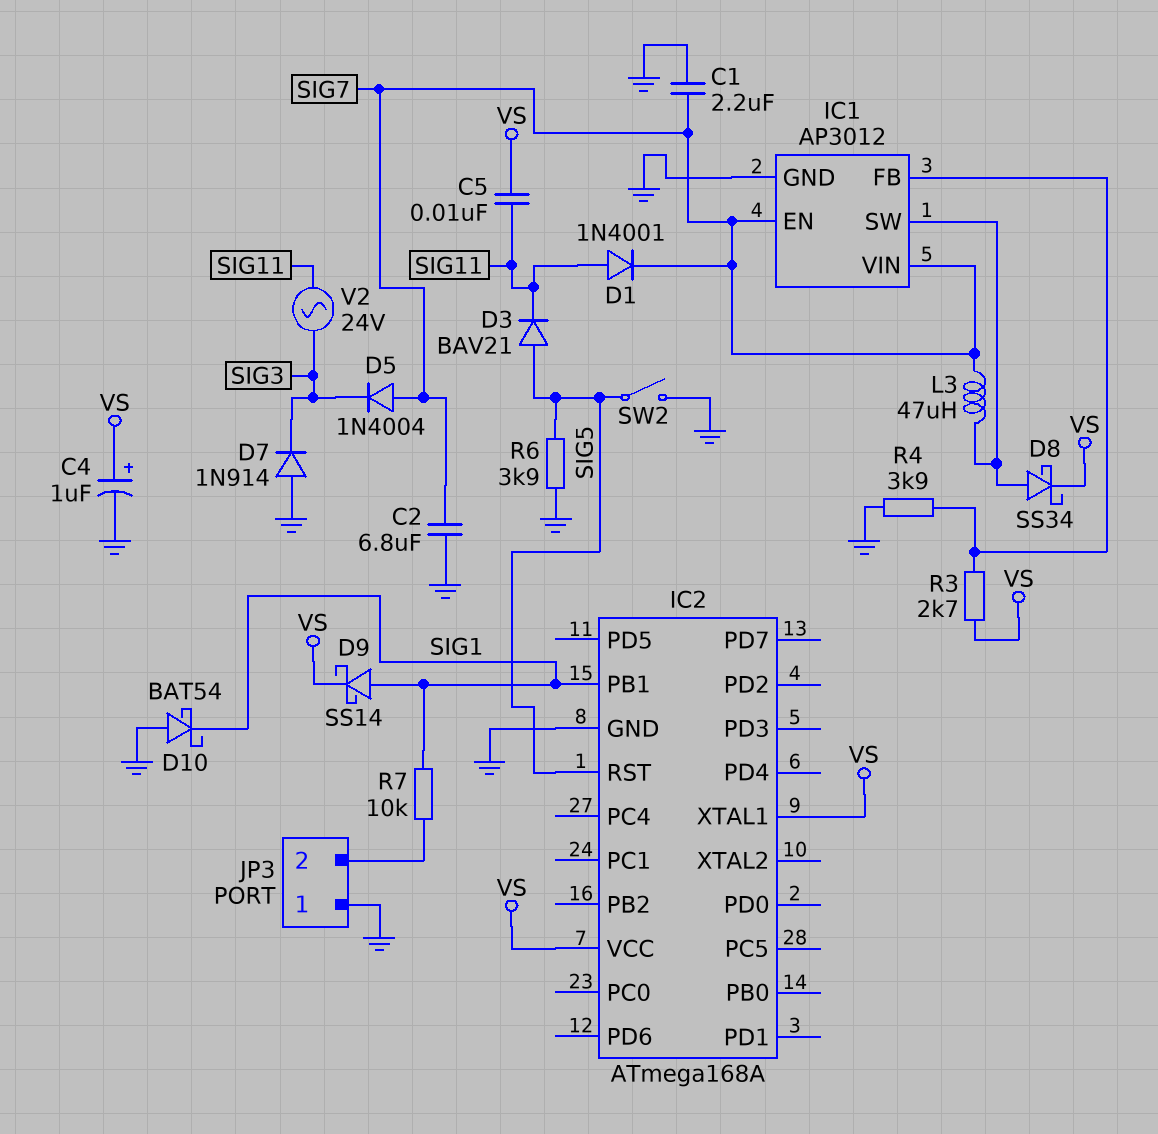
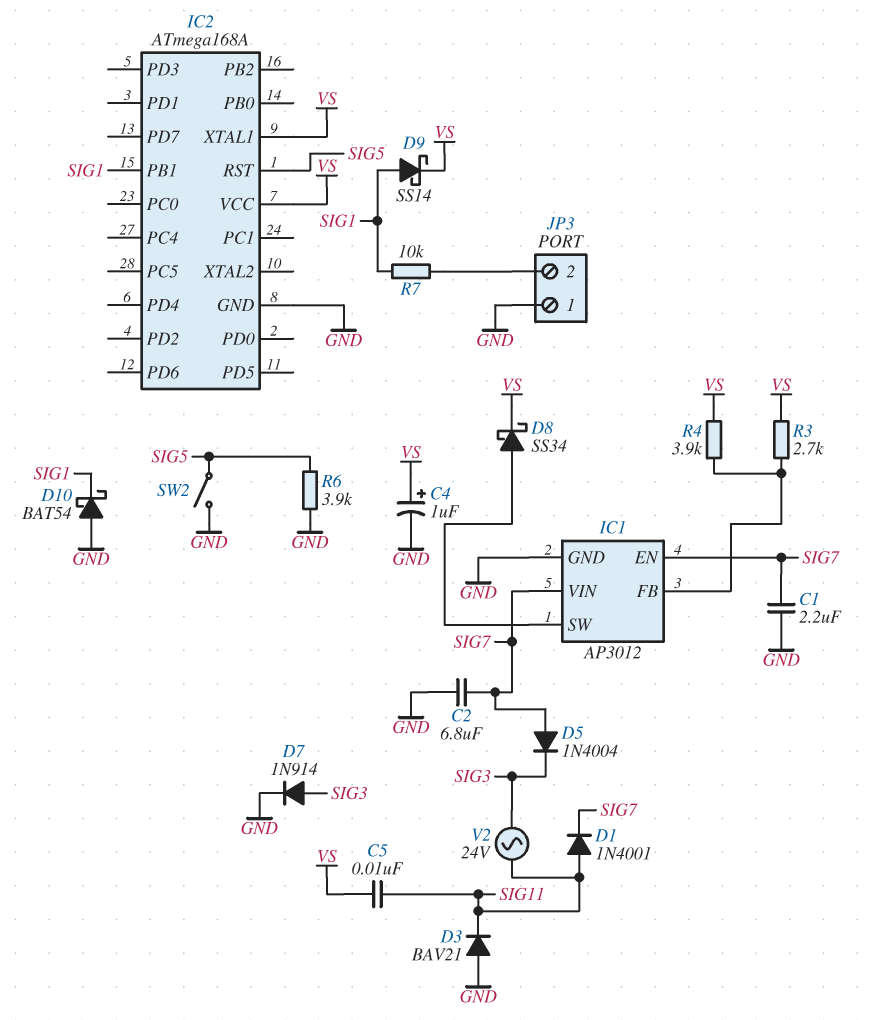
D3: diode BAV21 (A SIG5, K SIG11) -> diode BAV21 (A GND, K SIG11)
D7: diode 1N914 (A GND, K SIG3) -> diode 1N914 (A SIG3, K GND)
L3: 47uH (IC1/SW, SIG7) -> none
R4: 3.9k (GND, IC1/FB) -> 3.9k (IC1/FB, VS)

